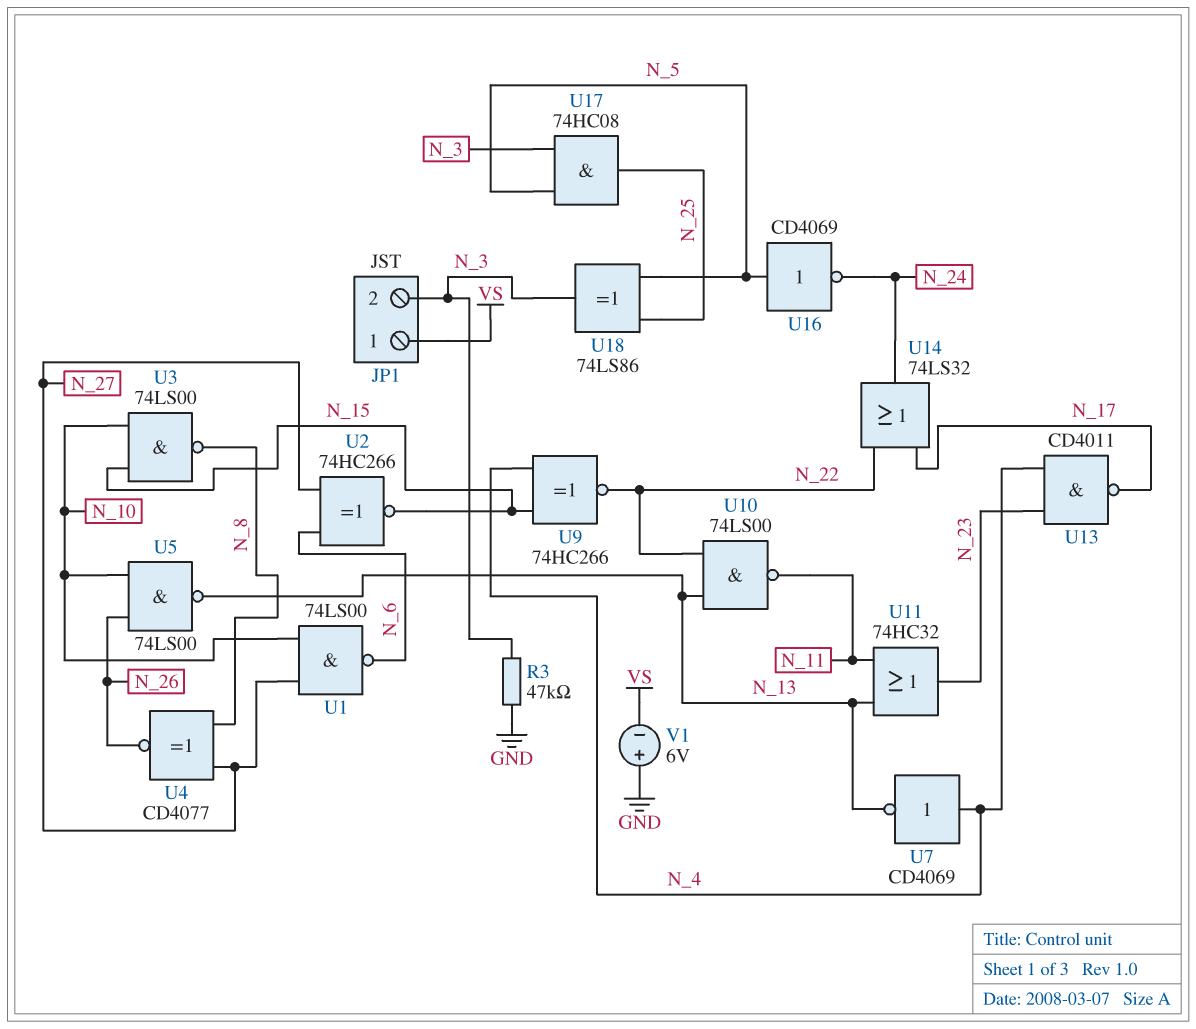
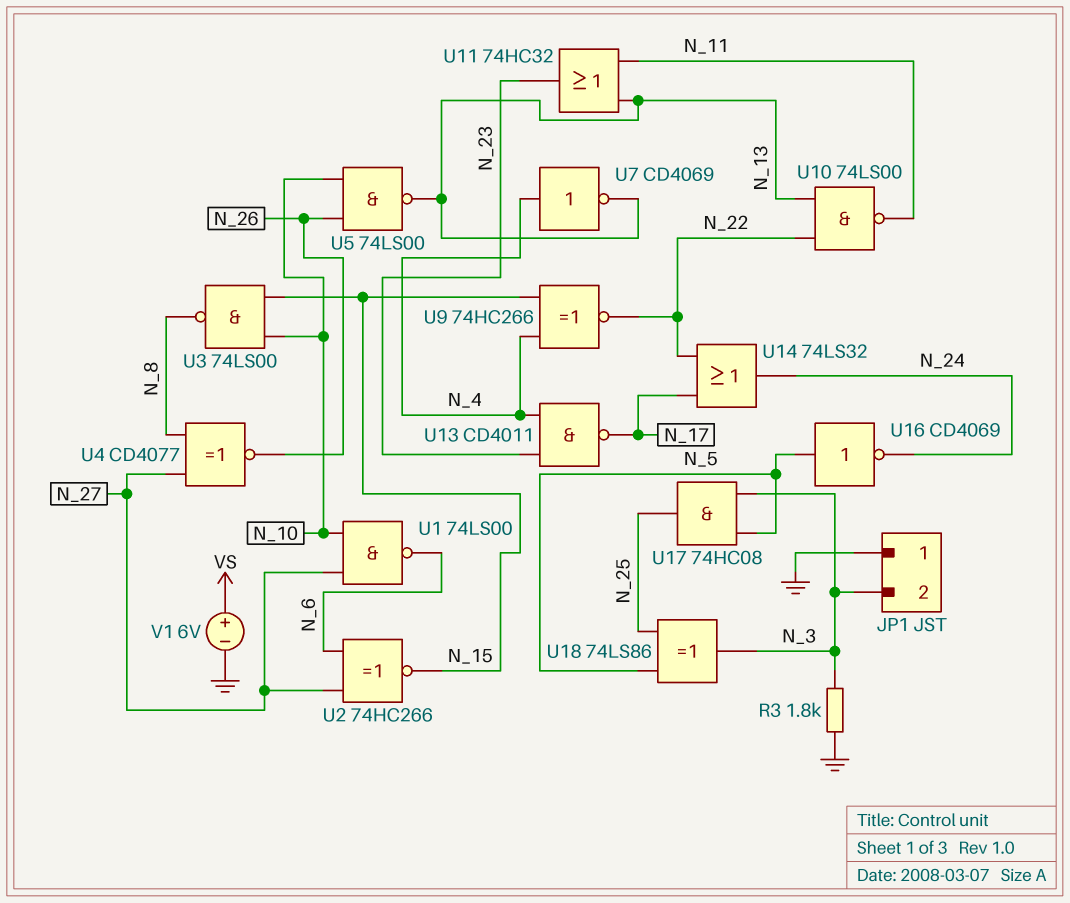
JP1 pin 1: VS -> GND
R3: 47k (GND, N_3) -> 1.8k (GND, N_3)
V1: 6V (plus GND, minus VS) -> 6V (plus VS, minus GND)

